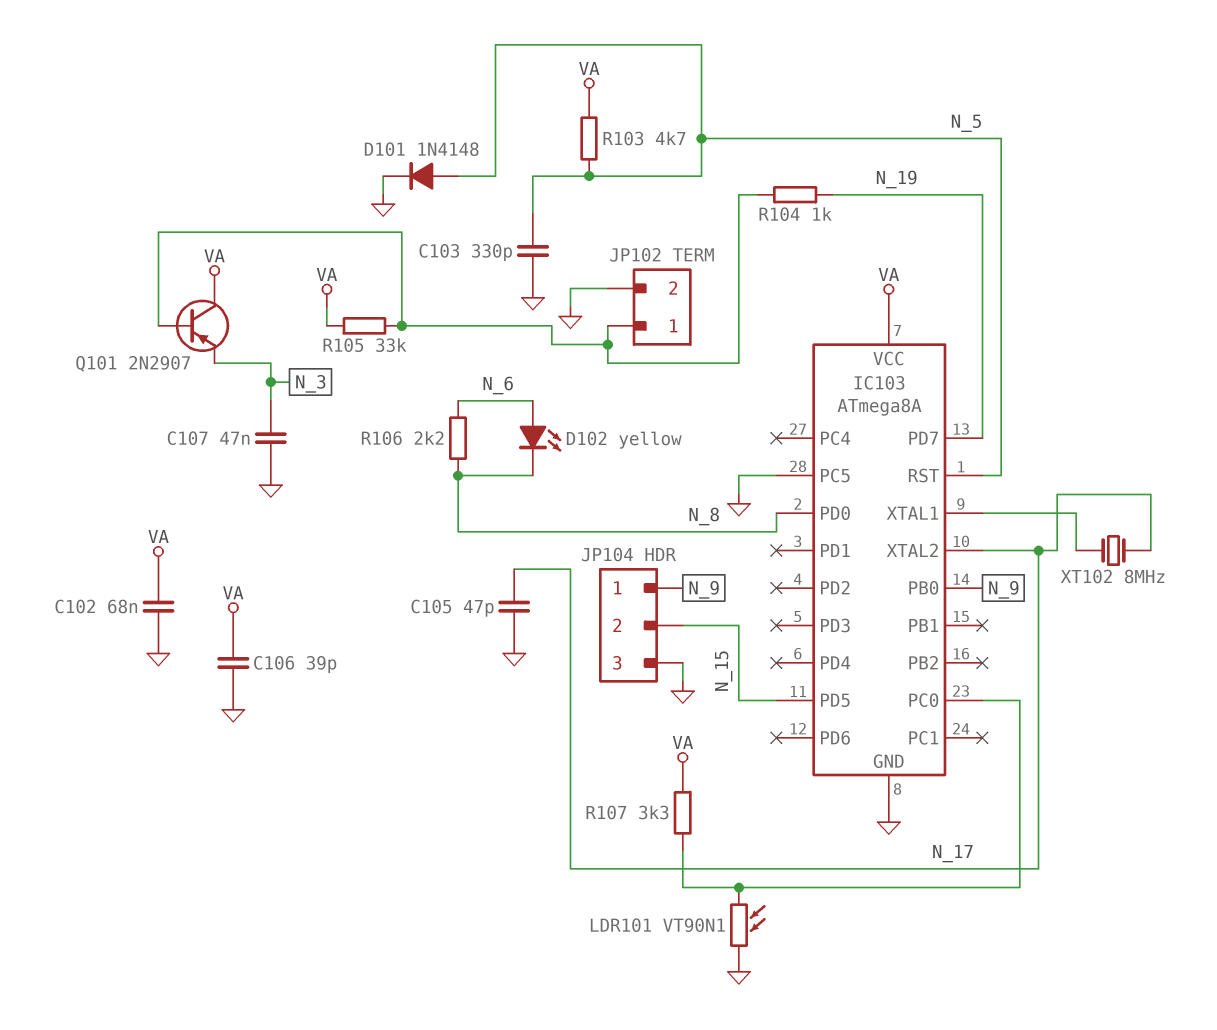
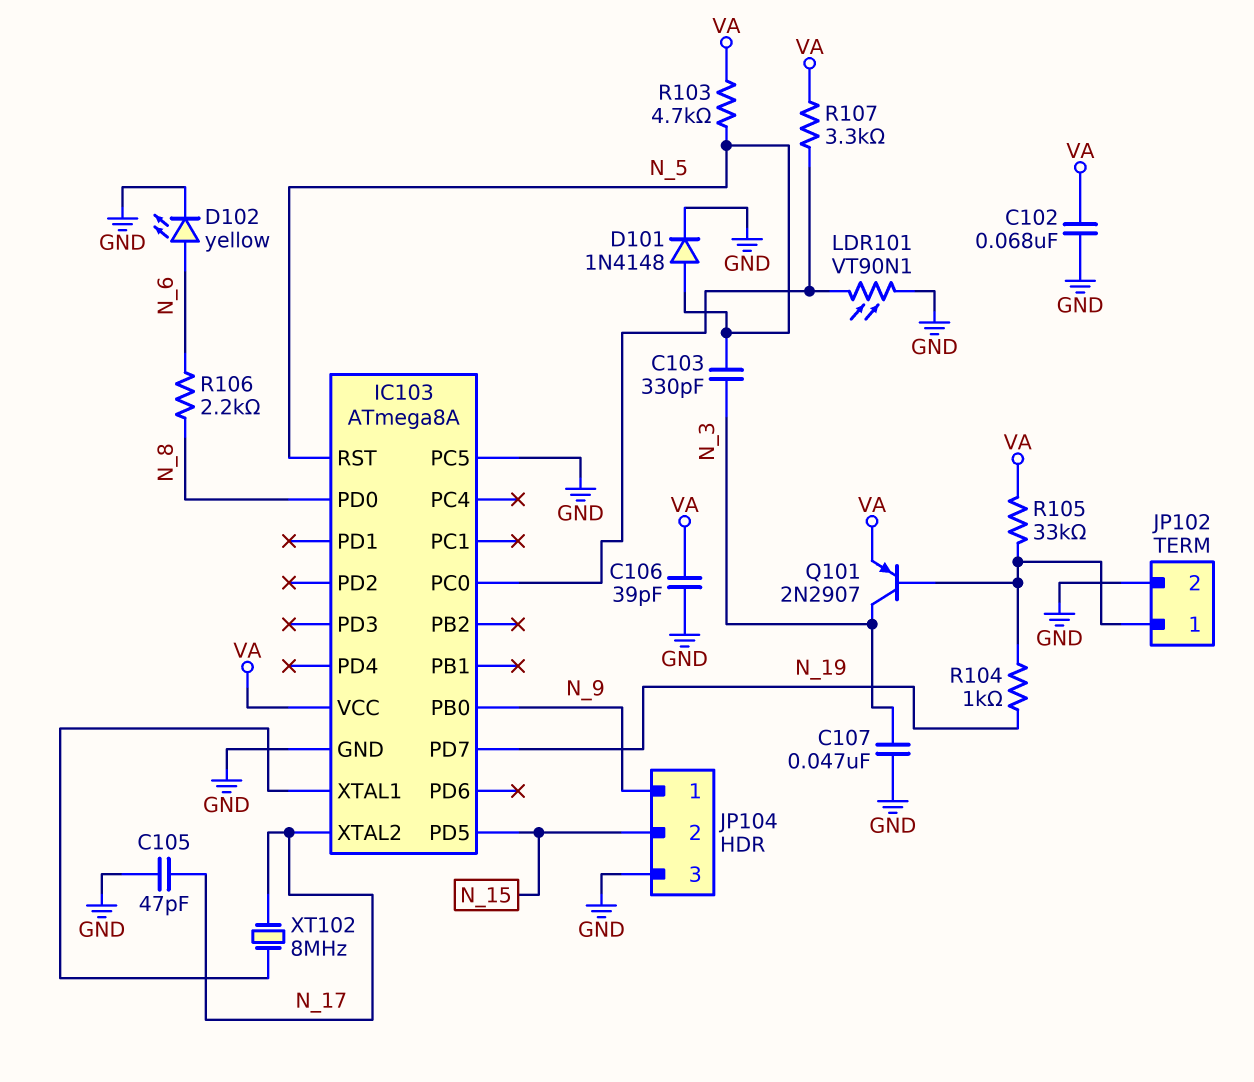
C103: 330pF (GND, N_5) -> 330pF (N_3, N_5)
D102: LED yellow (A N_6, K N_8) -> LED yellow (A N_6, K GND)
Q101: PNP 2N2907 (B JP102/1, C VA, E N_3) -> PNP 2N2907 (B JP102/1, C N_3, E VA)

